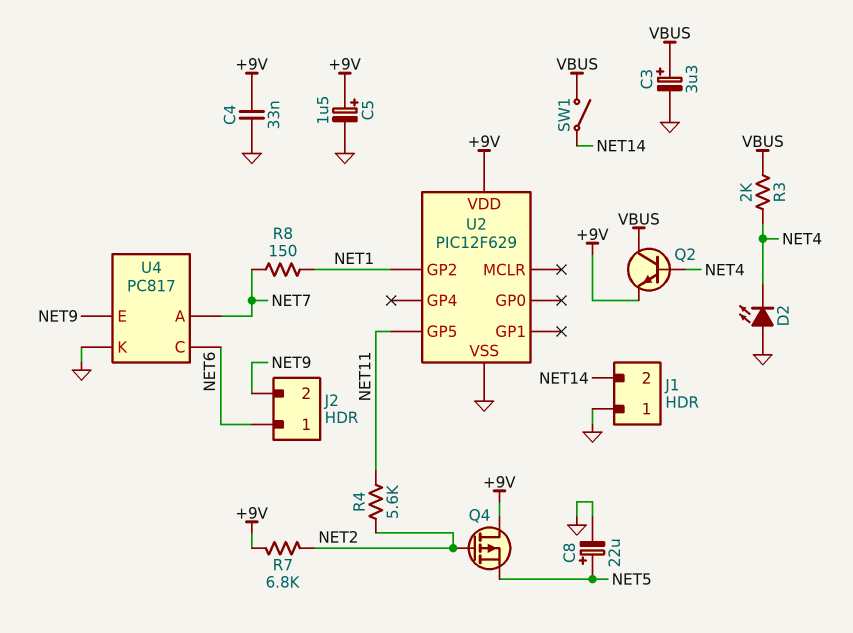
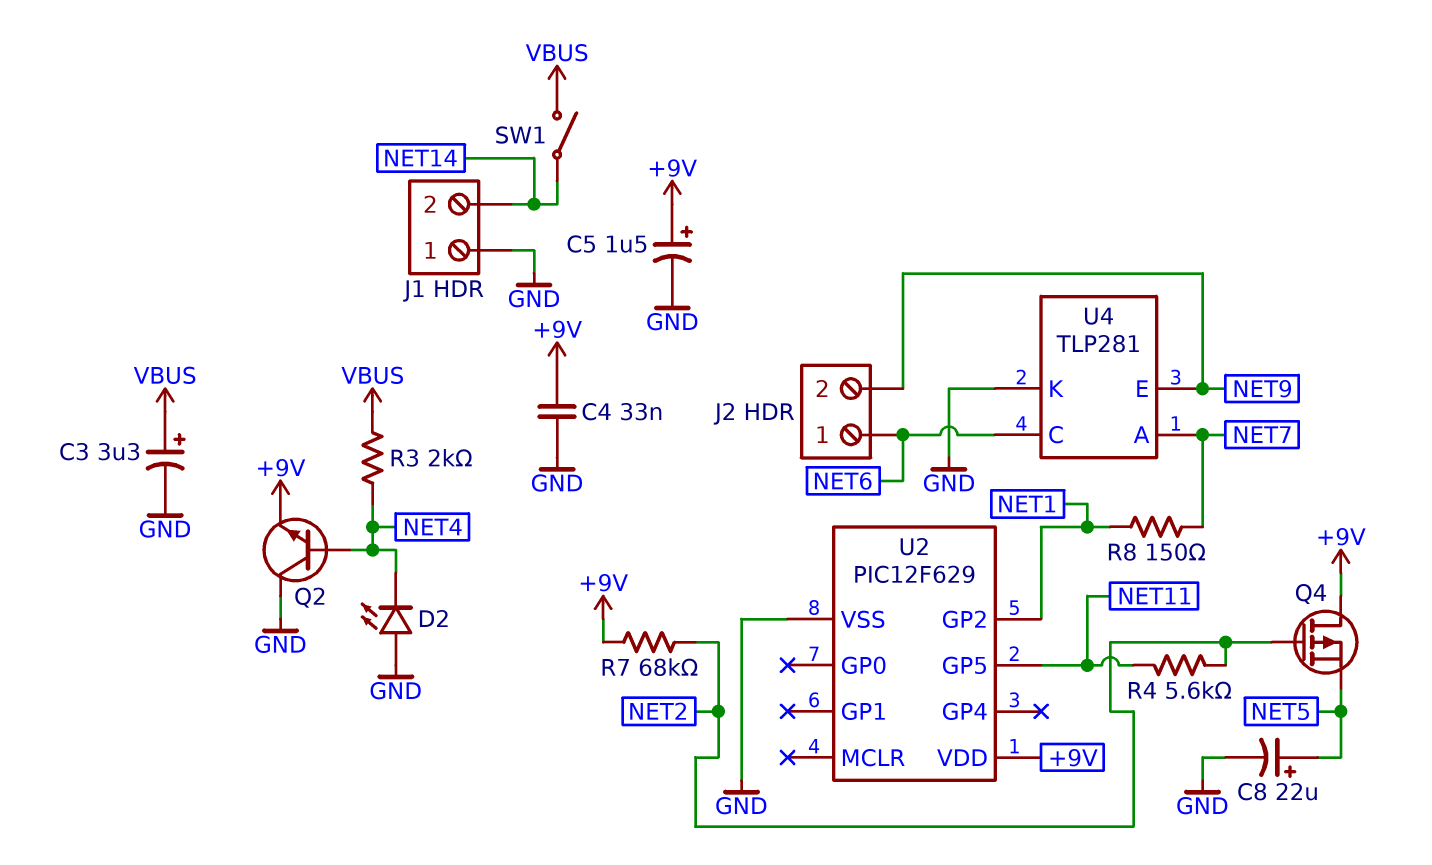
Q2: NPN (B NET4, C VBUS, E +9V) -> NPN (B NET4, C GND, E +9V)
R7: 6.8k (+9V, NET2) -> 68k (+9V, NET2)
U4: PC817 -> TLP281

